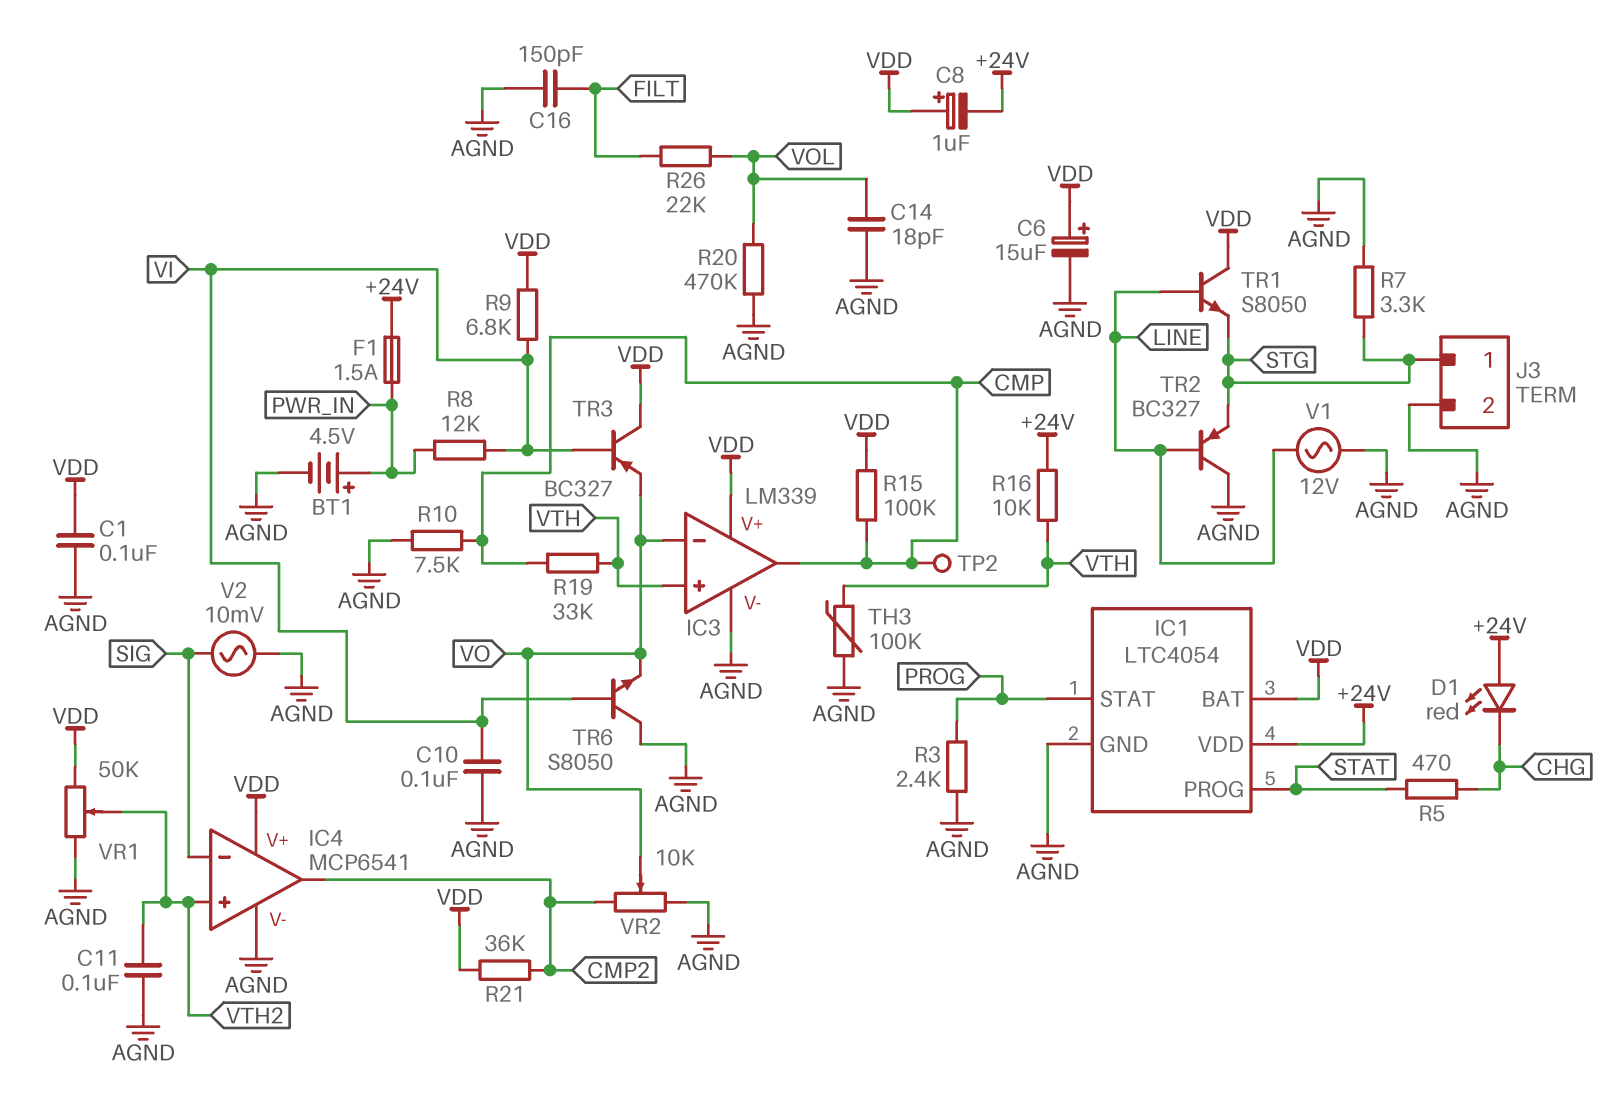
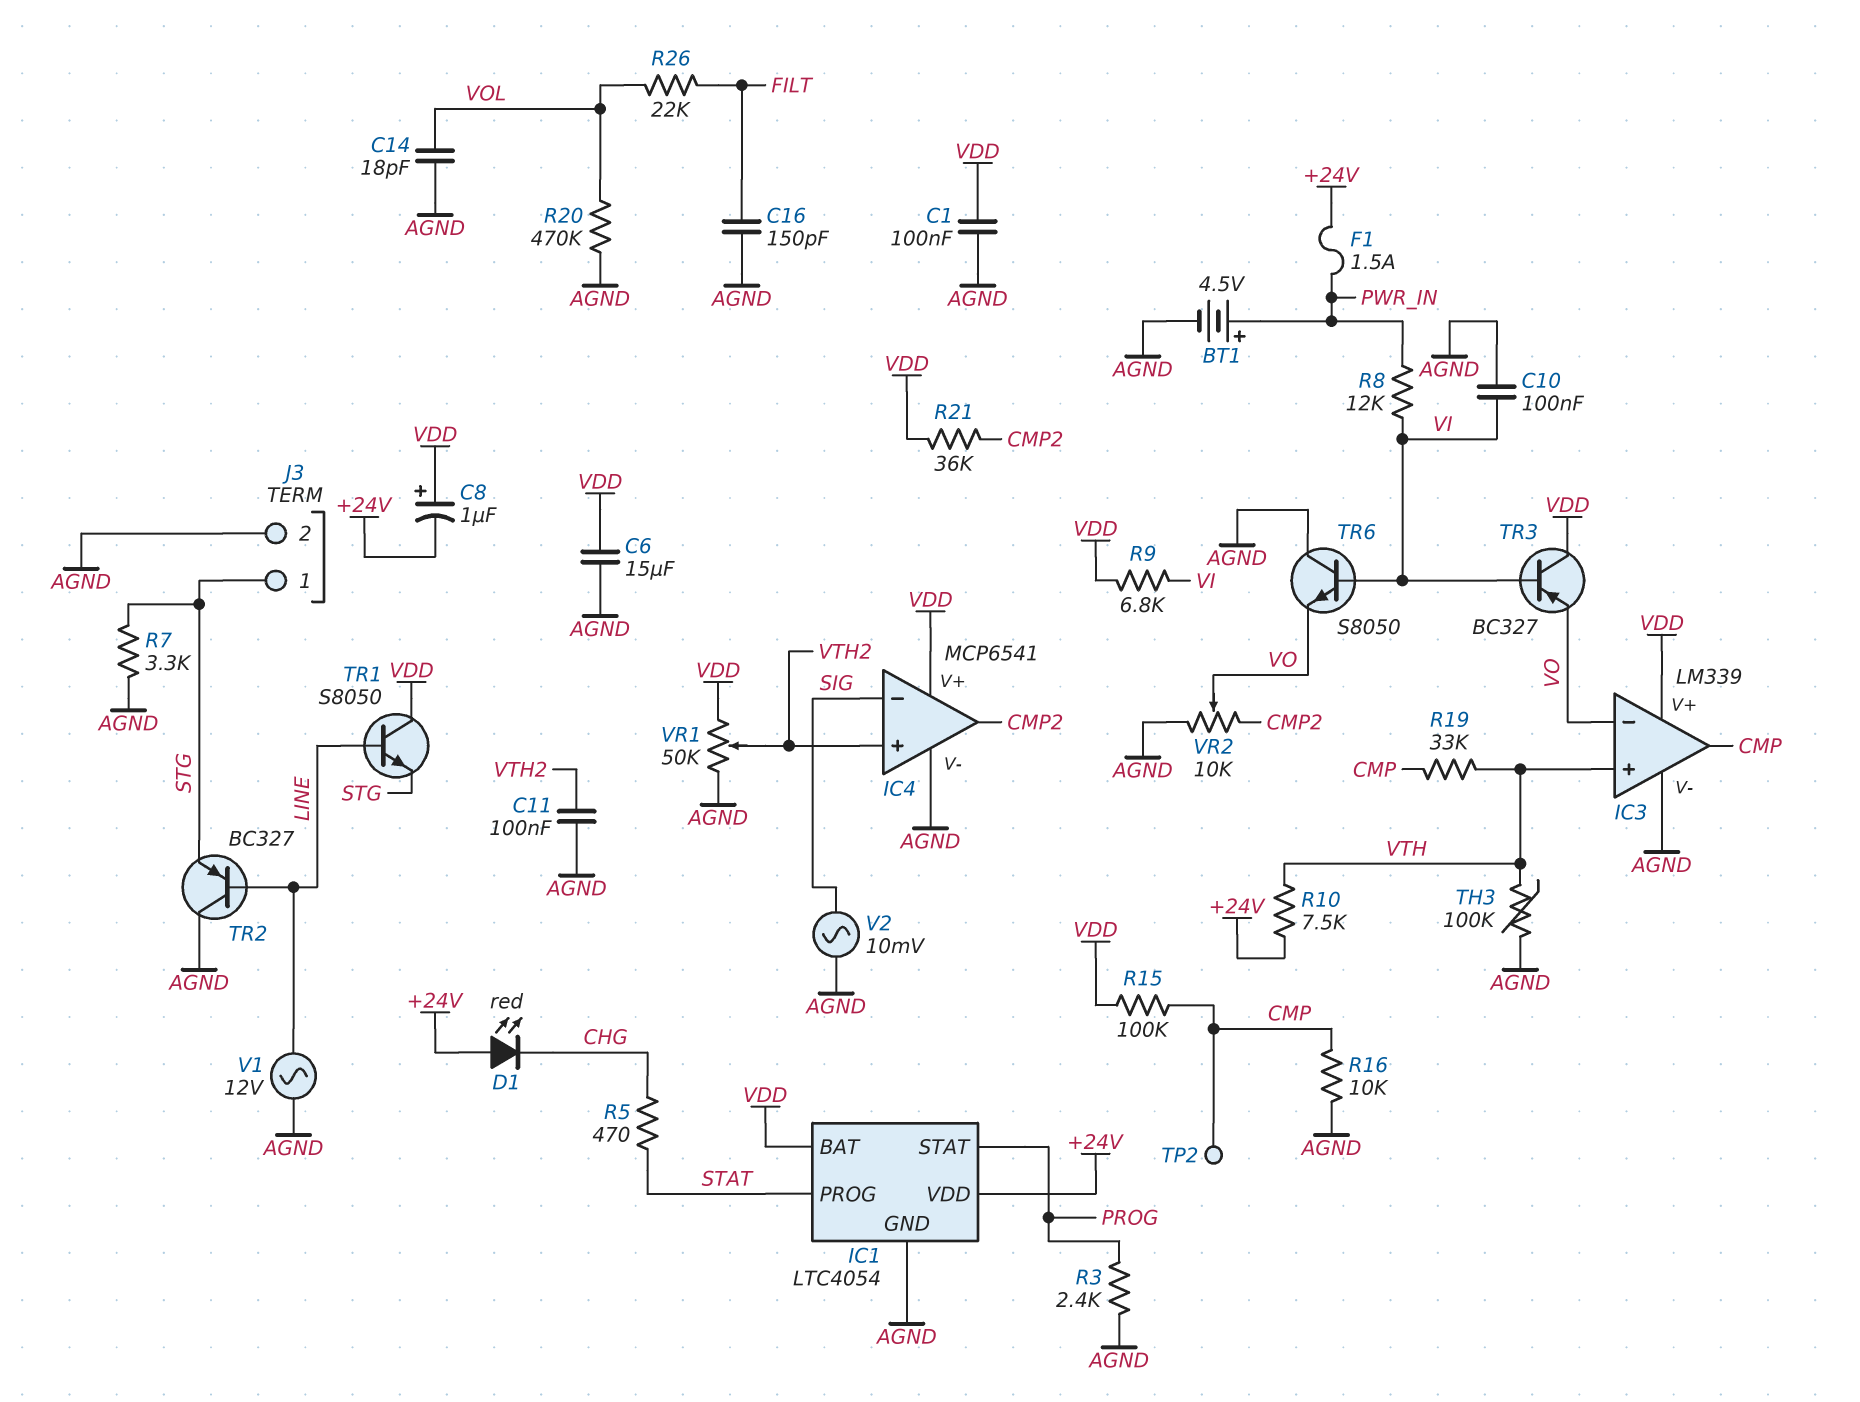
C6: 15uF (plus VDD, minus AGND) -> 15uF (AGND, VDD)
R10: 7.5k (AGND, CMP) -> 7.5k (+24V, VTH)
R16: 10k (+24V, VTH) -> 10k (AGND, CMP)

